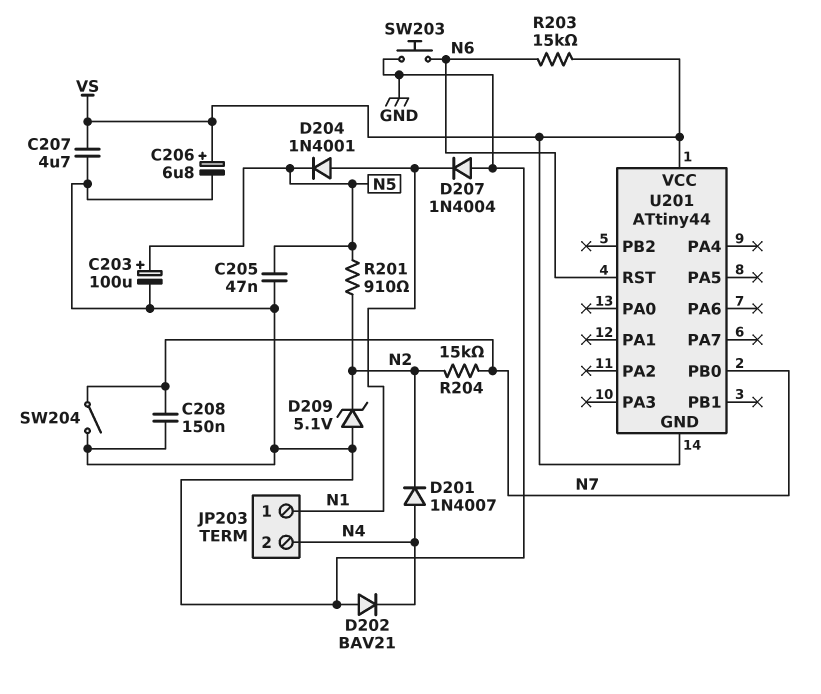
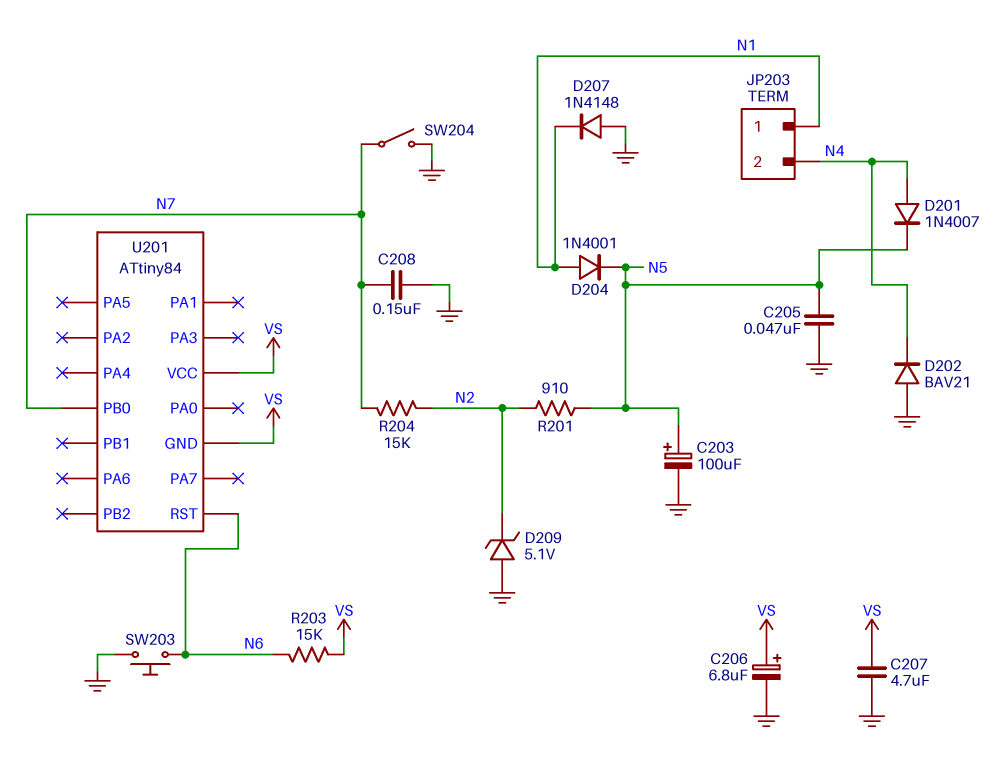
D201: diode 1N4007 (A N4, K N2) -> diode 1N4007 (A N4, K N5)
D207: diode 1N4004 (A GND, K N1) -> diode 1N4148 (A GND, K N1)
U201: ATtiny44 -> ATtiny84

